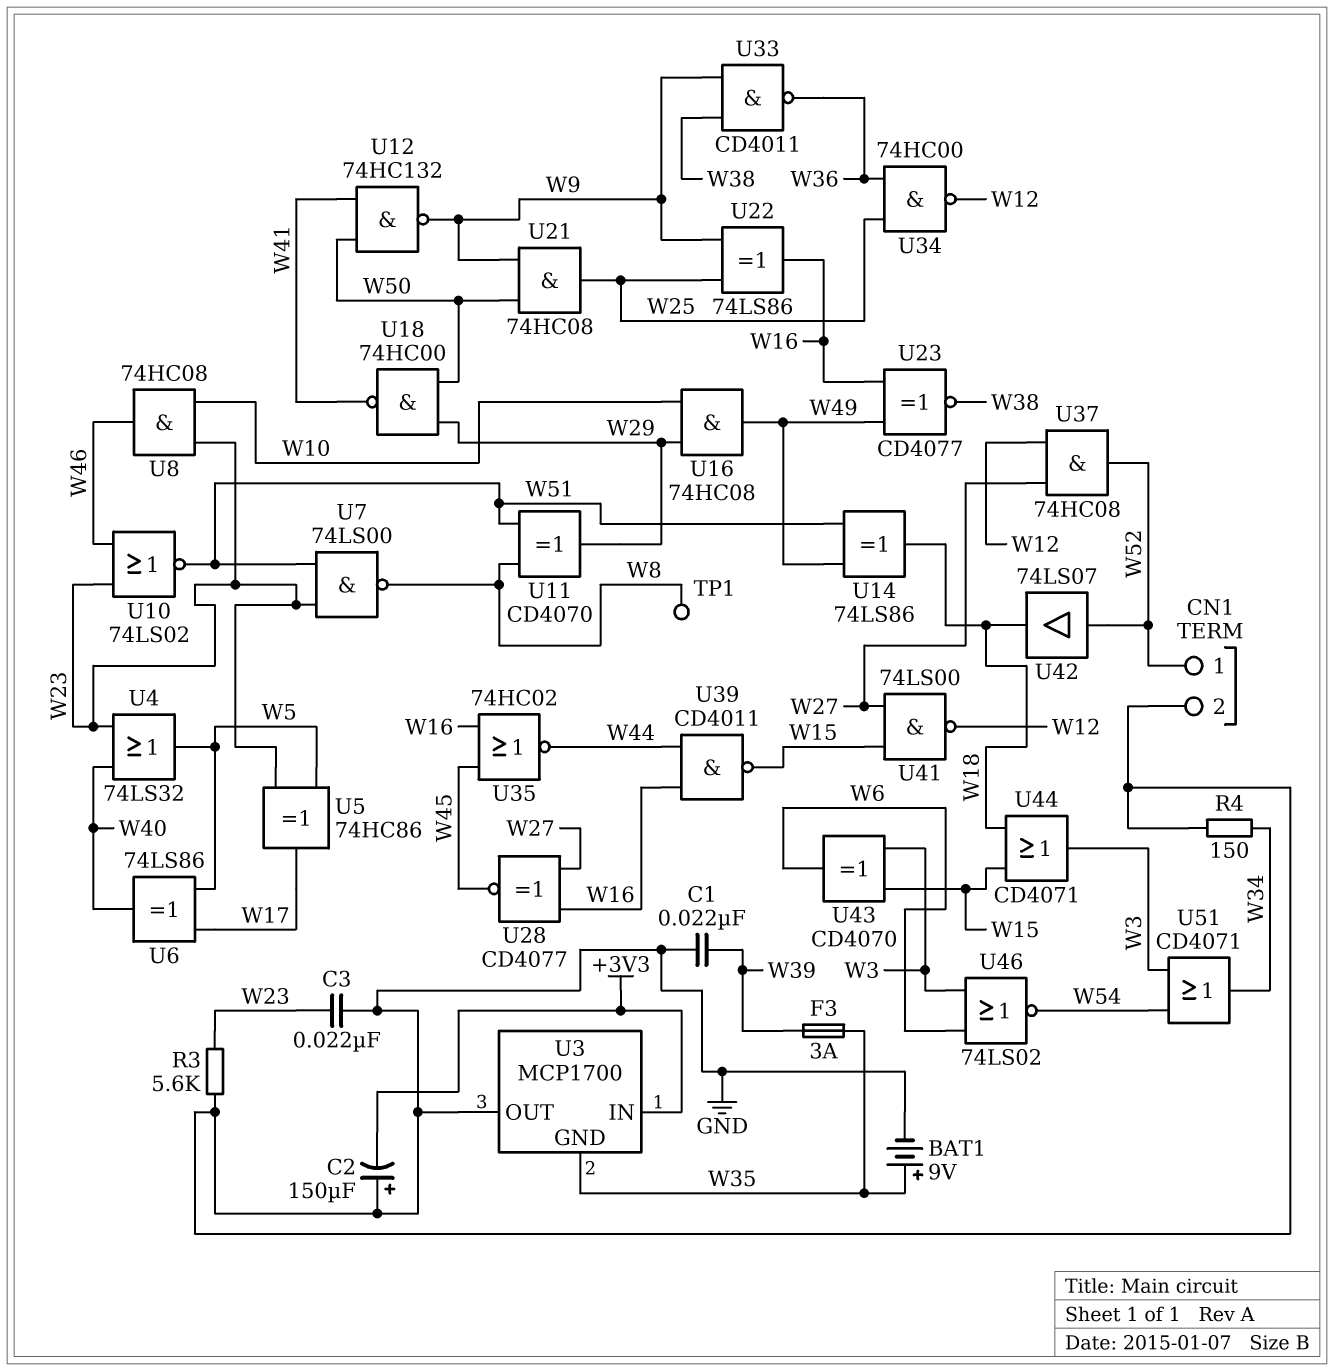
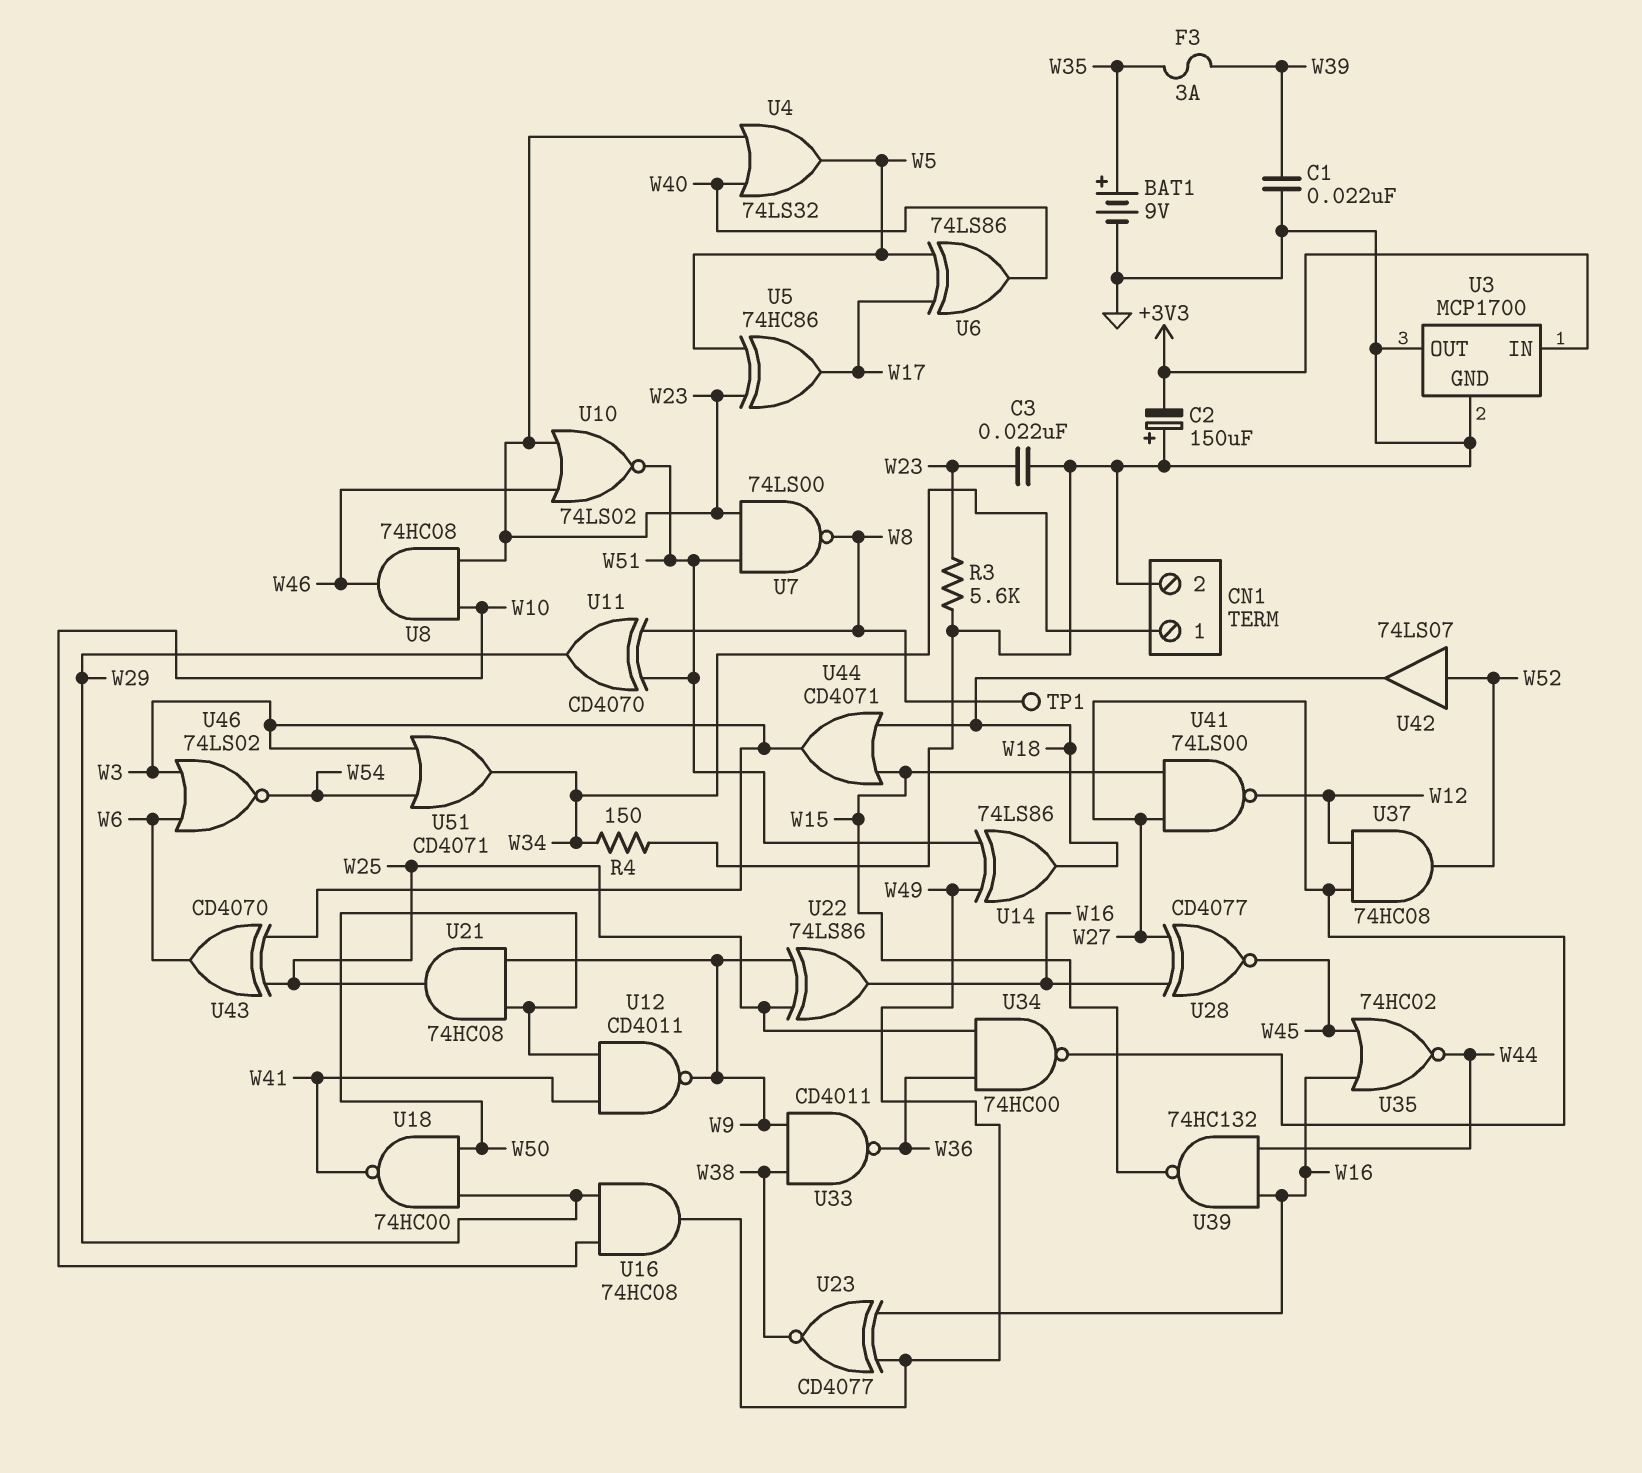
CN1 pin 1: W52 -> W34
U3 pin GND: W35 -> GND
U12: NAND 74HC132 (in W41, in W50, out W9) -> NAND CD4011 (in W41, in W50, out W9)
U34: NAND 74HC00 (in W25, in W36, out W12) -> NAND 74HC00 (in W25, in W36, out W27)
U39: NAND CD4011 (in W16, in W44, out W15) -> NAND 74HC132 (in W16, in W44, out W15)
U43: XOR CD4070 (in W3, in W15, out W6) -> XOR CD4070 (in W3, in W25, out W6)

